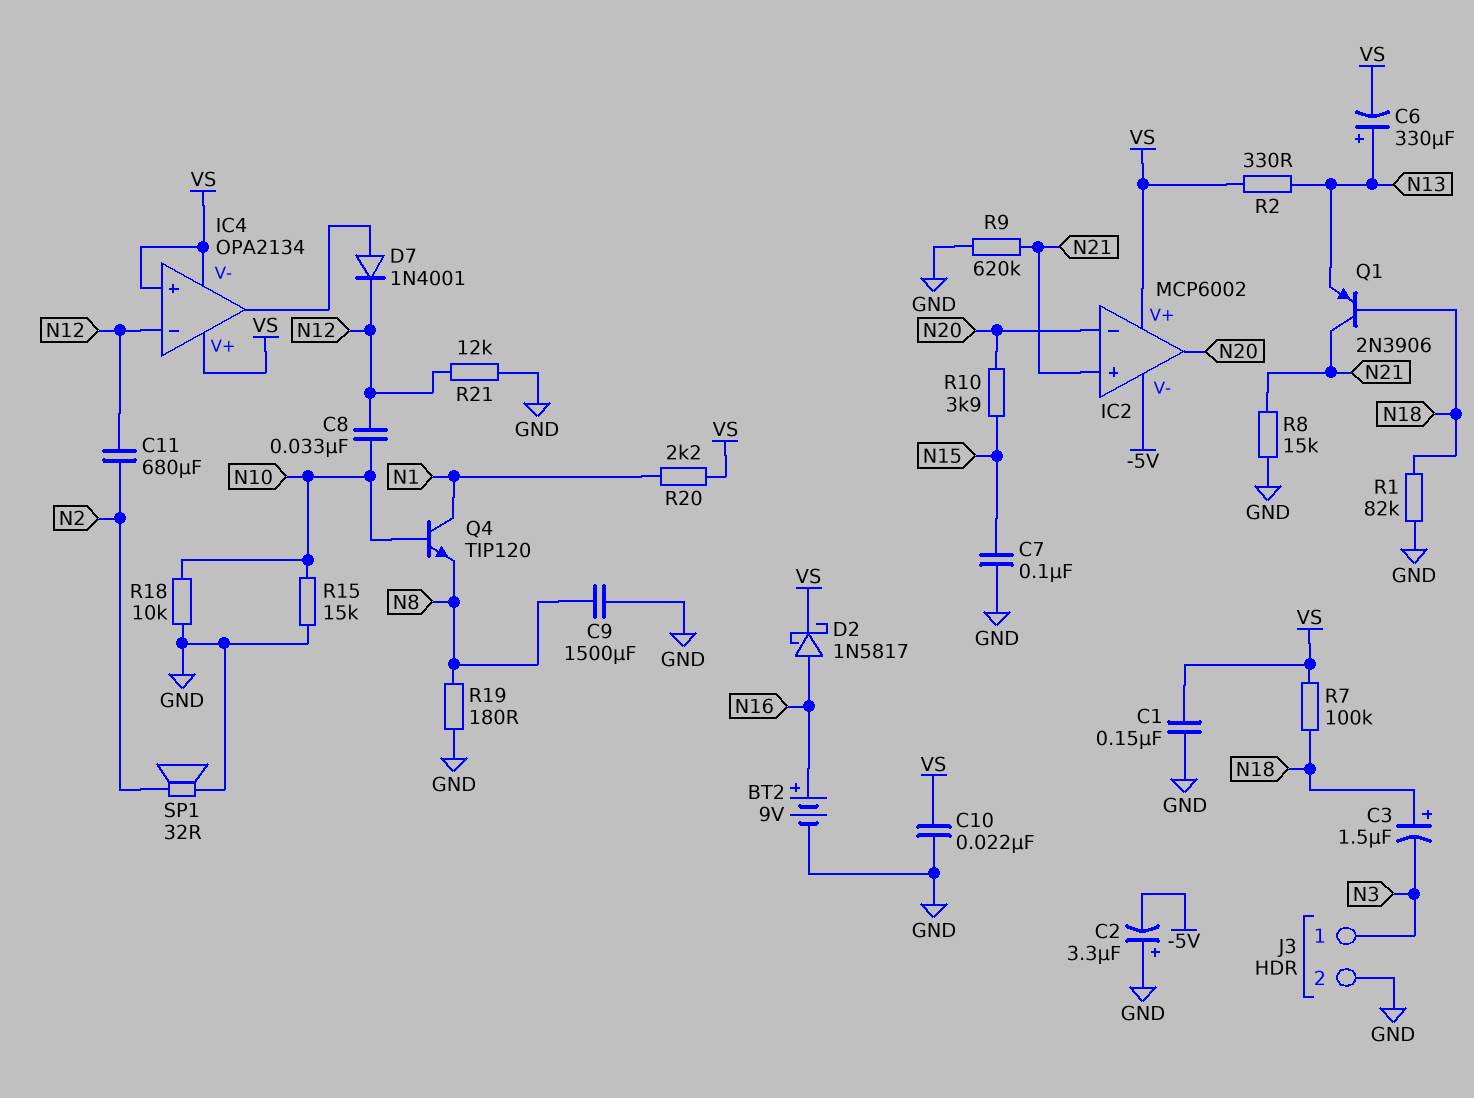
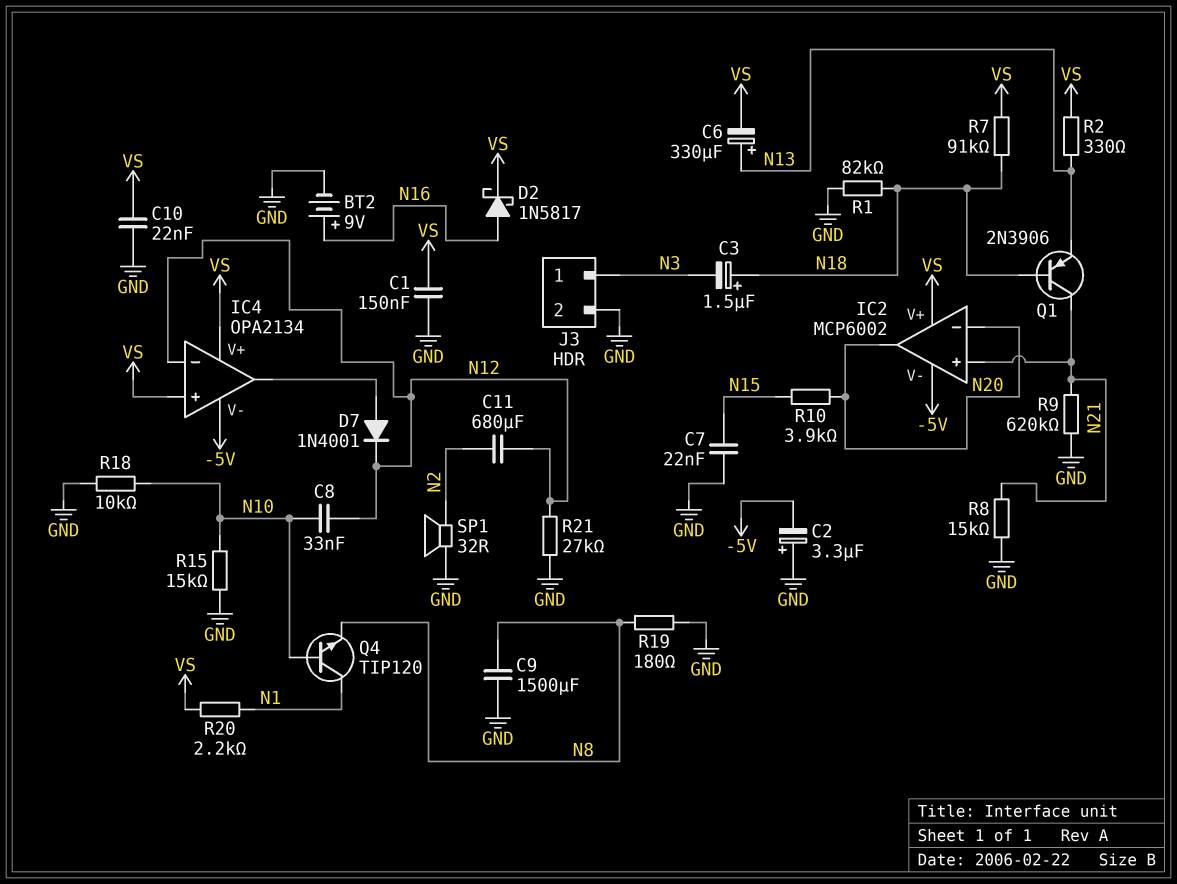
C7: 100nF (GND, N15) -> 22nF (GND, N15)
IC4 pin V-: VS -> -5V
R7: 100k (N18, VS) -> 91k (N18, VS)
R21: 12k (GND, N12) -> 27k (GND, N12)

